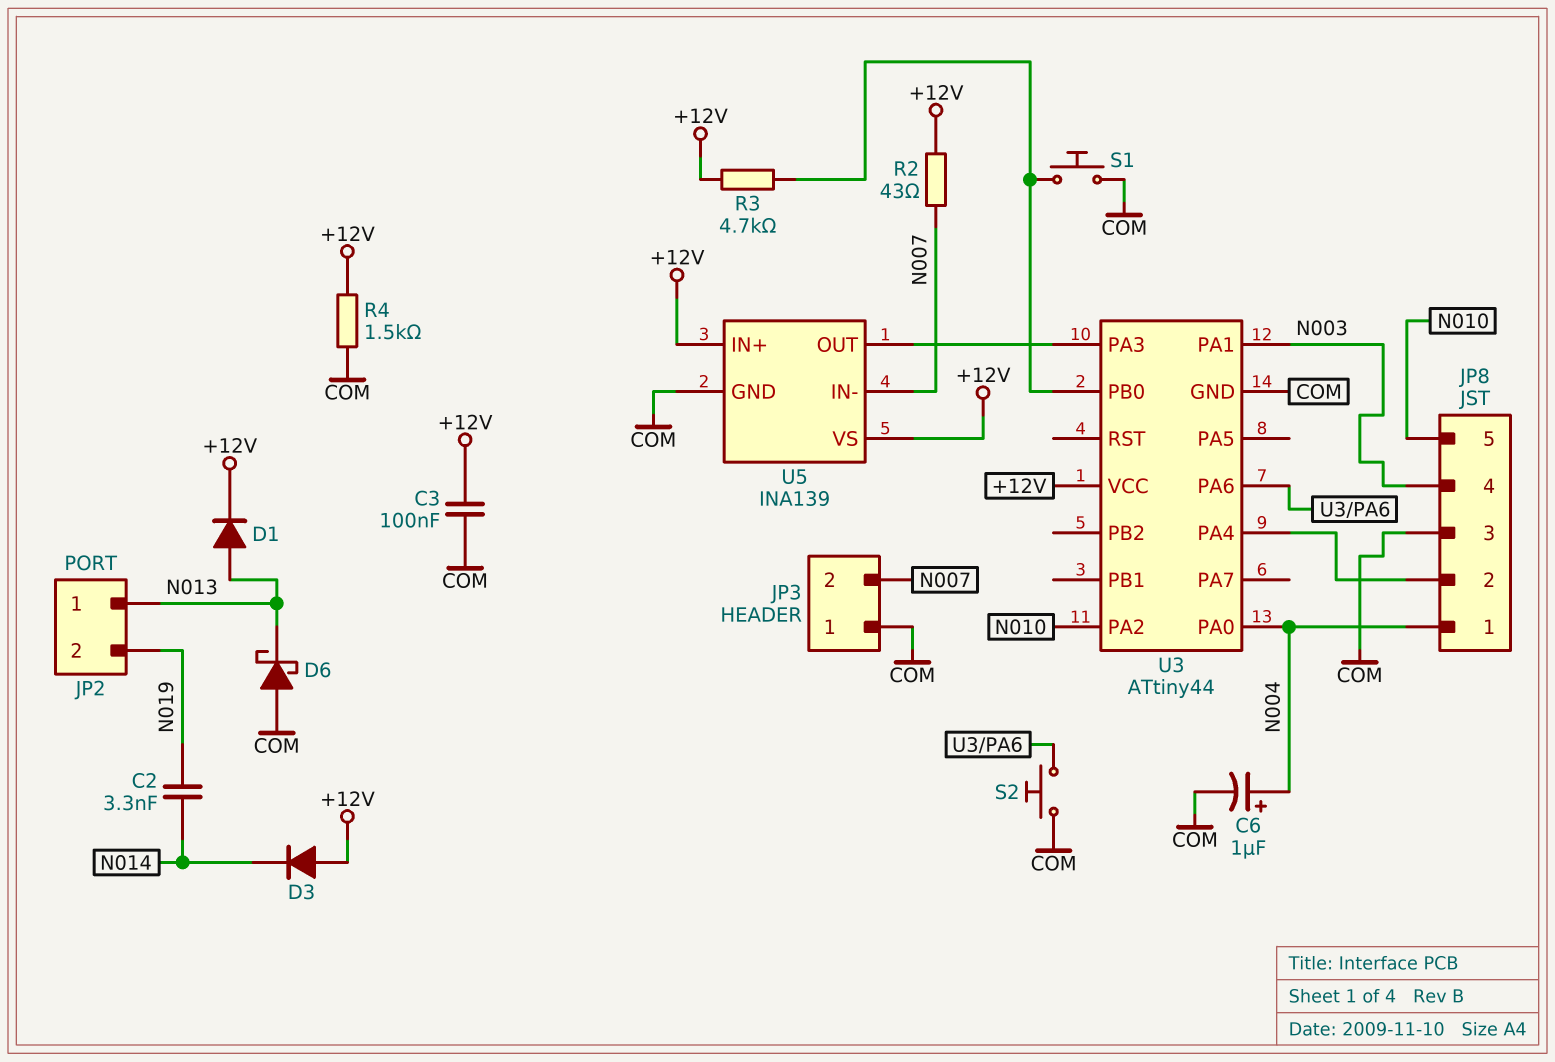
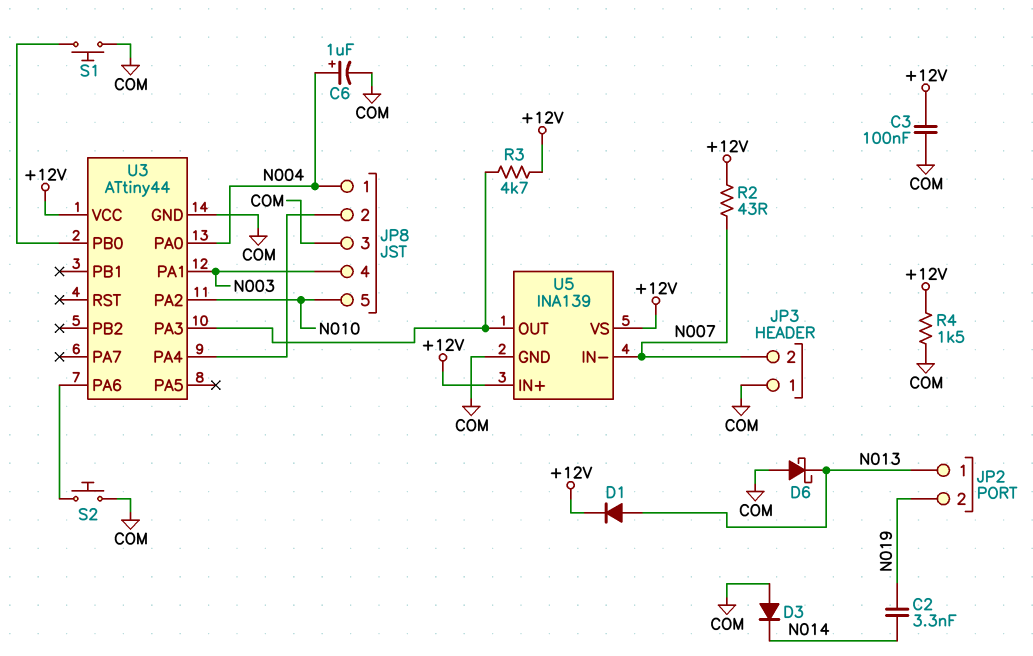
D3: diode (A +12V, K N014) -> diode (A COM, K N014)
R3: 4.7k (+12V, U3/PB0) -> 4.7k (+12V, U3/PA3)

